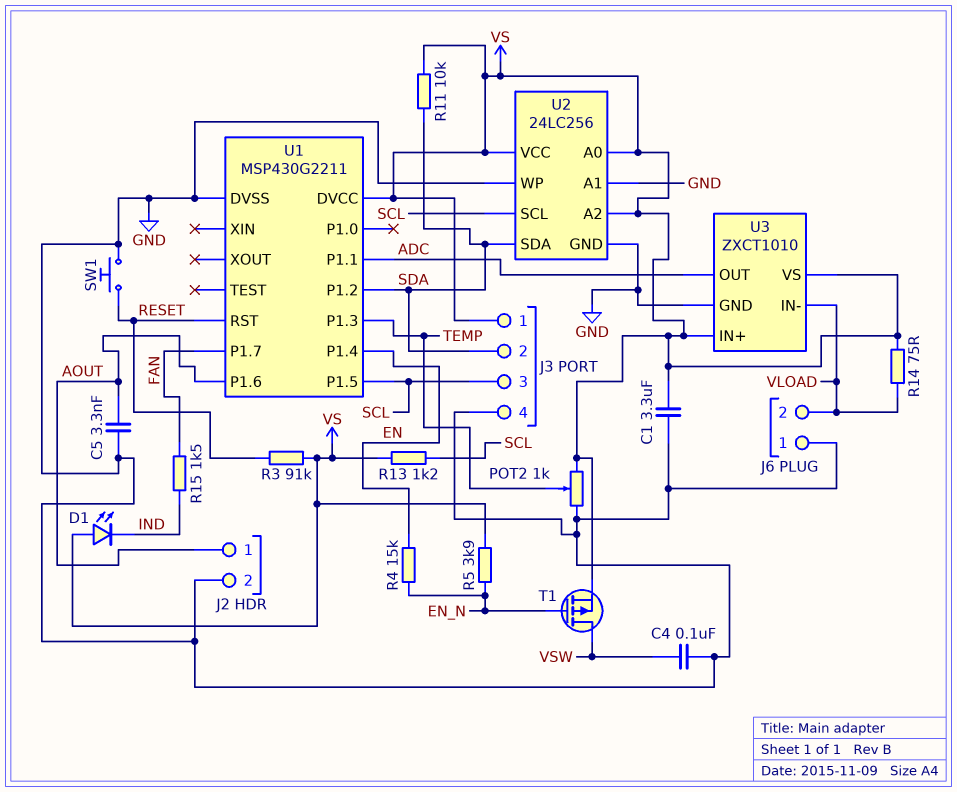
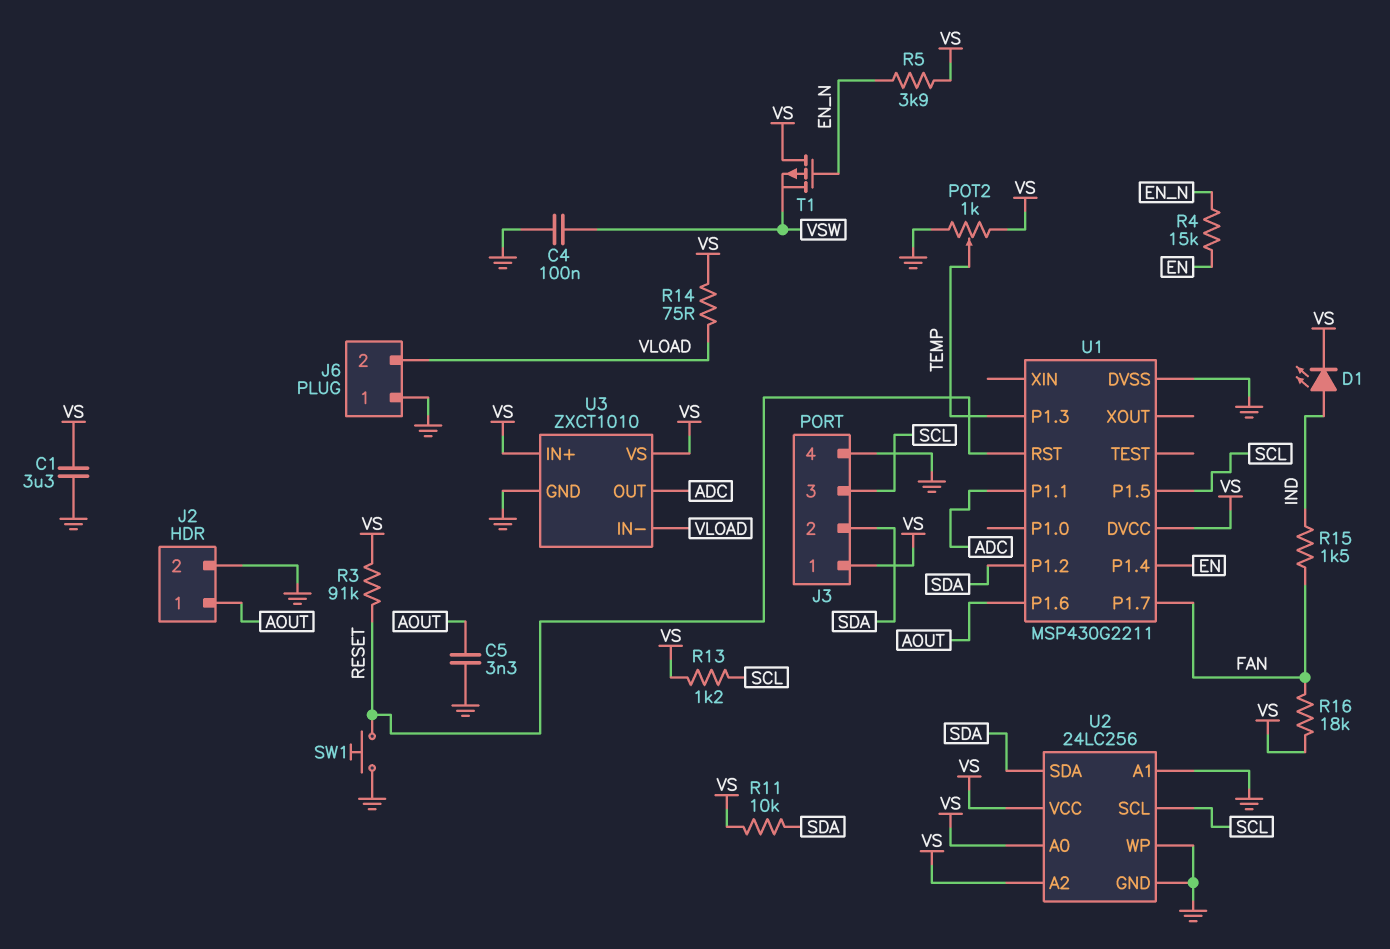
D1: LED (A VS, K IND) -> LED (A IND, K VS)
R16: none -> 18k (FAN, VS)
T1: PMOS (G EN_N, D VSW, S VS) -> PMOS (G EN_N, D VS, S VSW)

